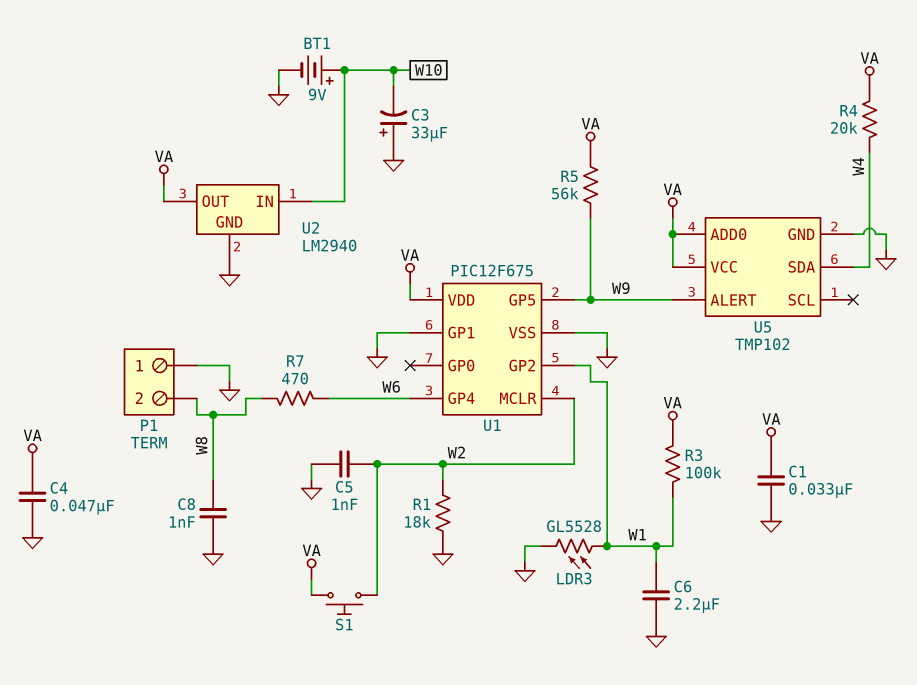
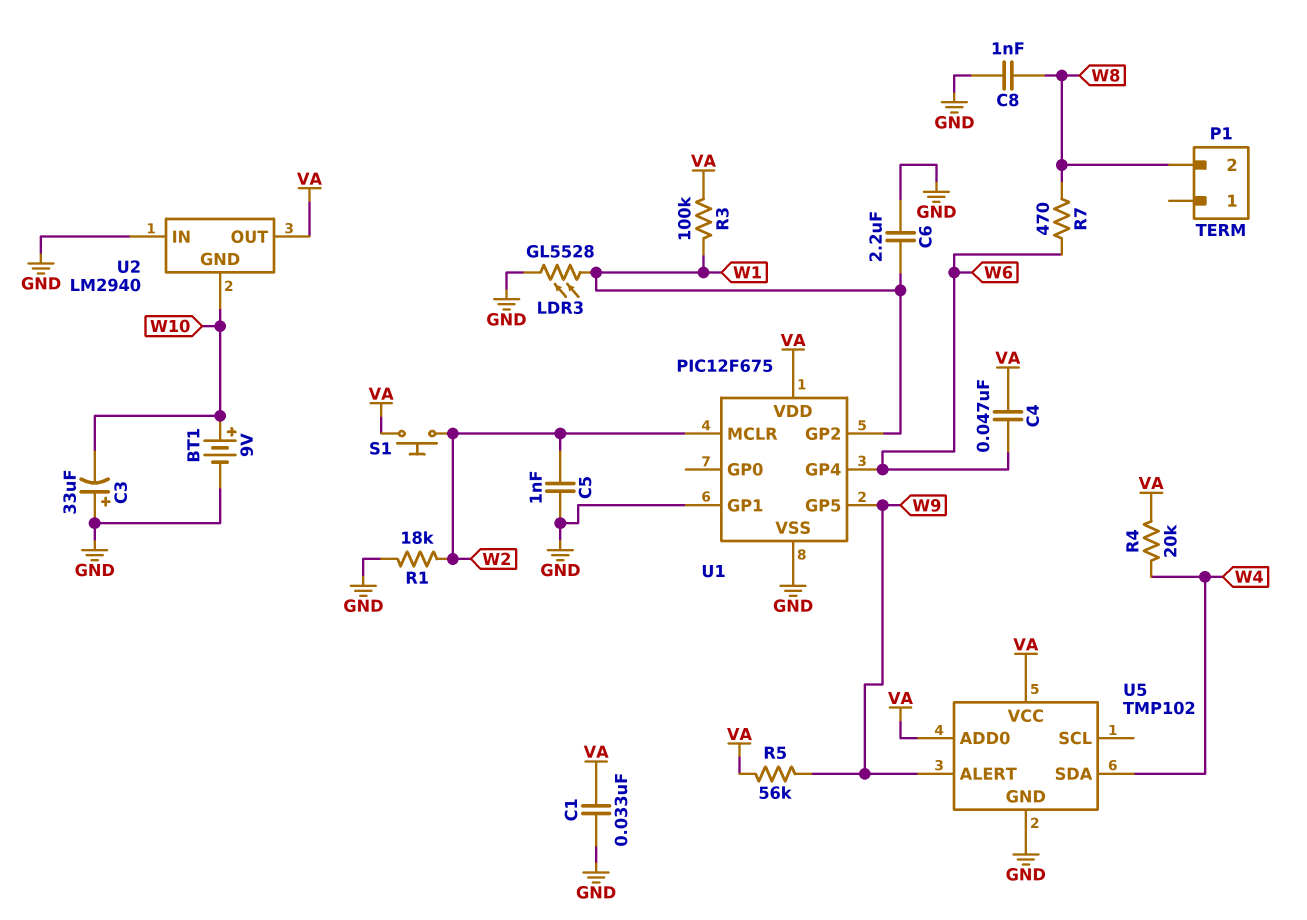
C4: 47nF (GND, VA) -> 47nF (VA, W6)
P1 pin 1: GND -> none
U2 pin GND: GND -> W10
U2 pin IN: W10 -> GND

